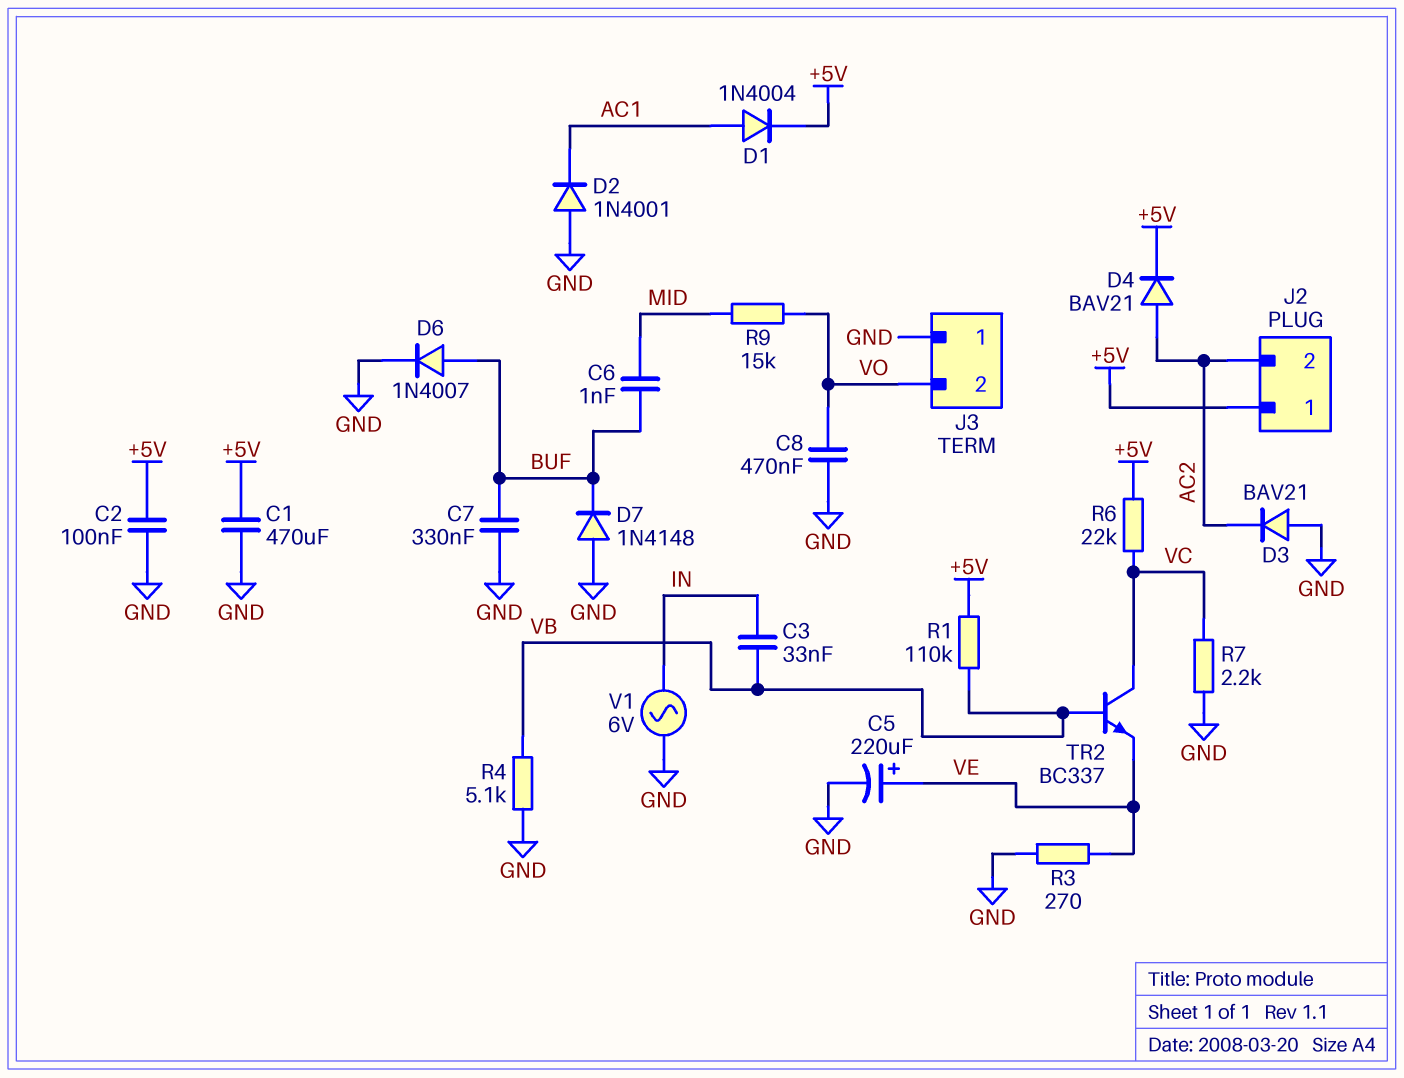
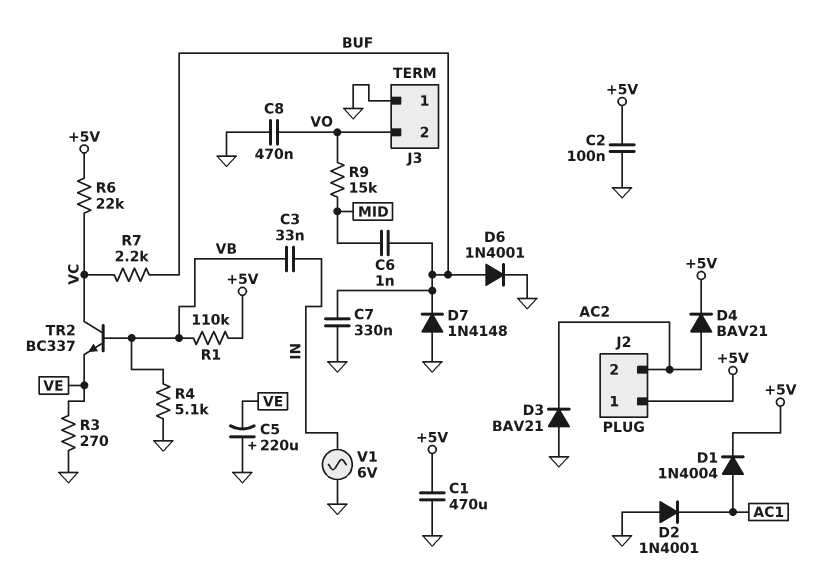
C5: 220uF (plus VE, minus GND) -> 220uF (plus GND, minus VE)
D6: diode 1N4007 (A BUF, K GND) -> diode 1N4001 (A BUF, K GND)
R7: 2.2k (GND, VC) -> 2.2k (BUF, VC)

